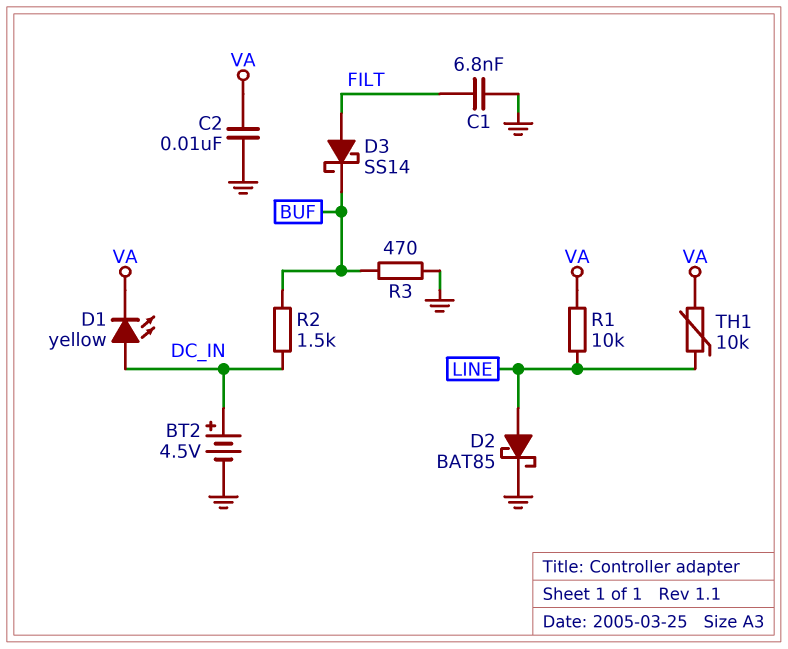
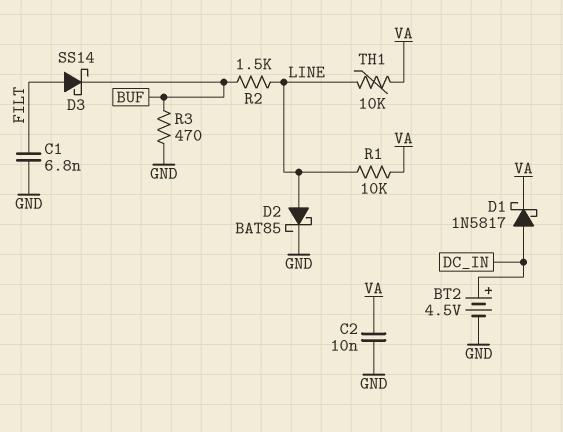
D1: LED yellow (A DC_IN, K VA) -> schottky 1N5817 (A DC_IN, K VA)
R2: 1.5k (BUF, DC_IN) -> 1.5k (BUF, LINE)

